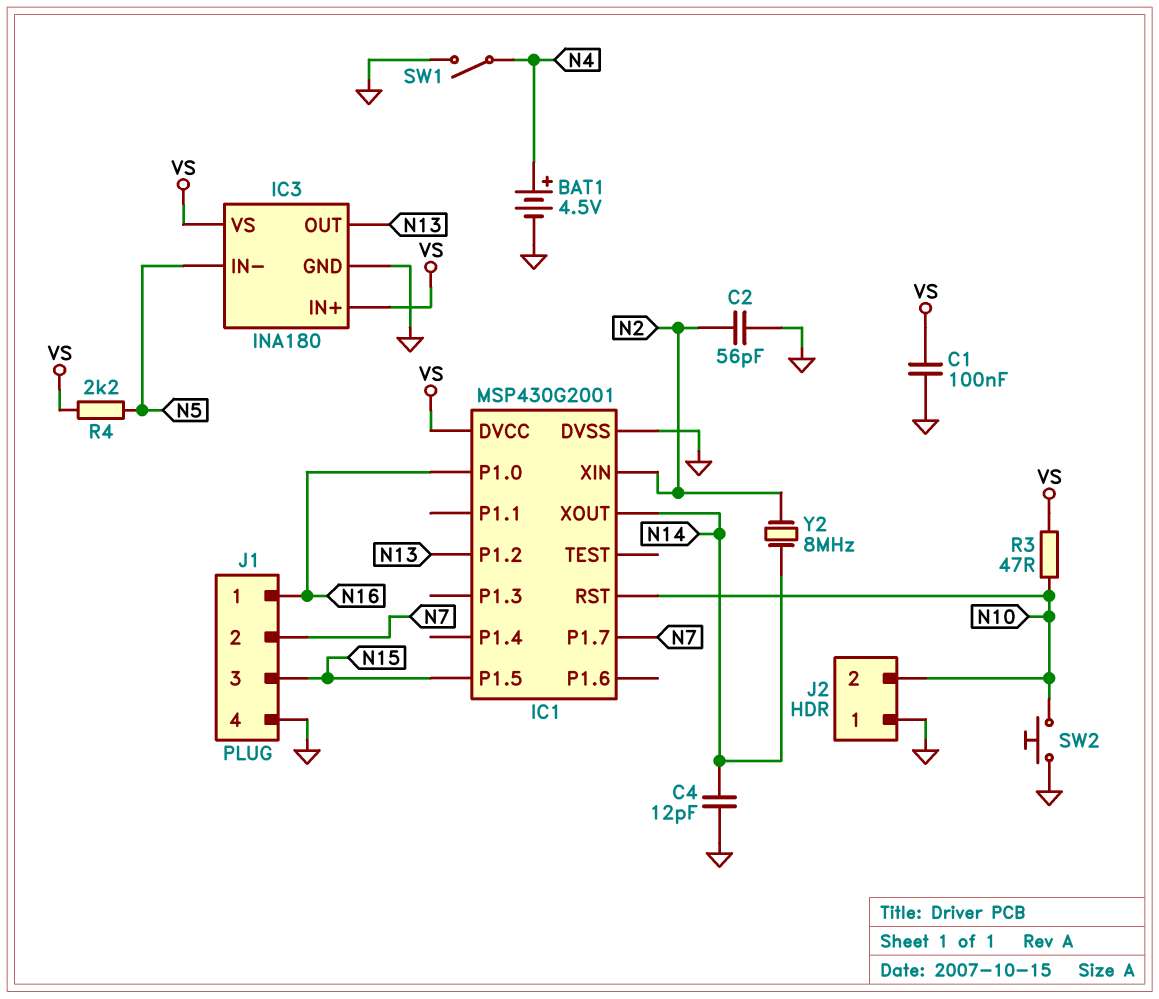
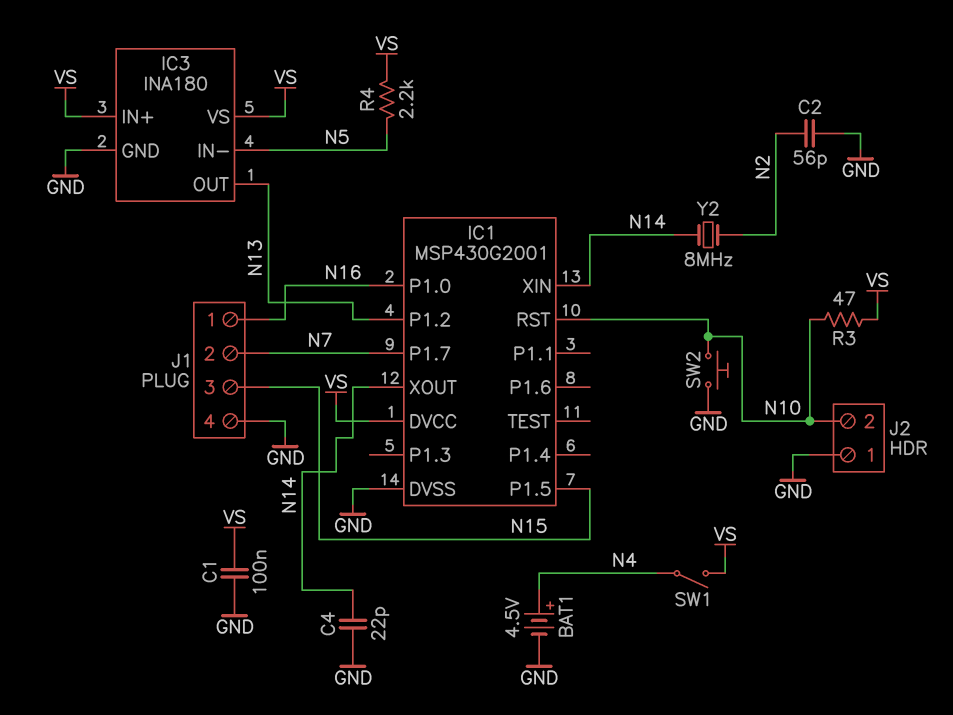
C4: 12pF (GND, N14) -> 22pF (GND, N14)
IC1 pin XIN: N2 -> N14
SW1: switch (GND, N4) -> switch (N4, VS)

